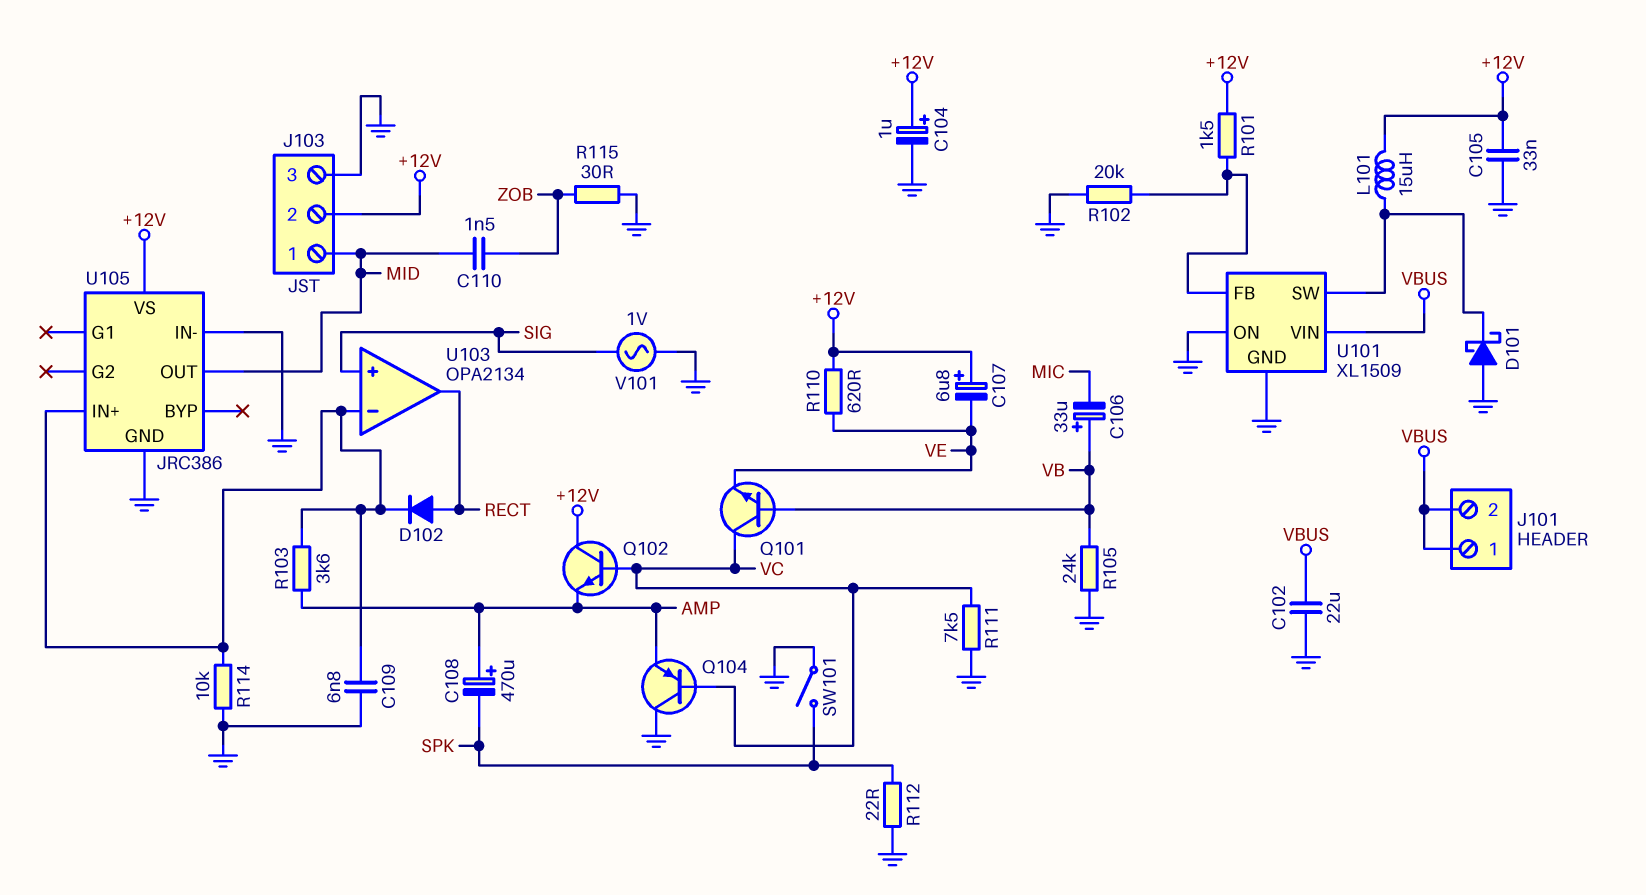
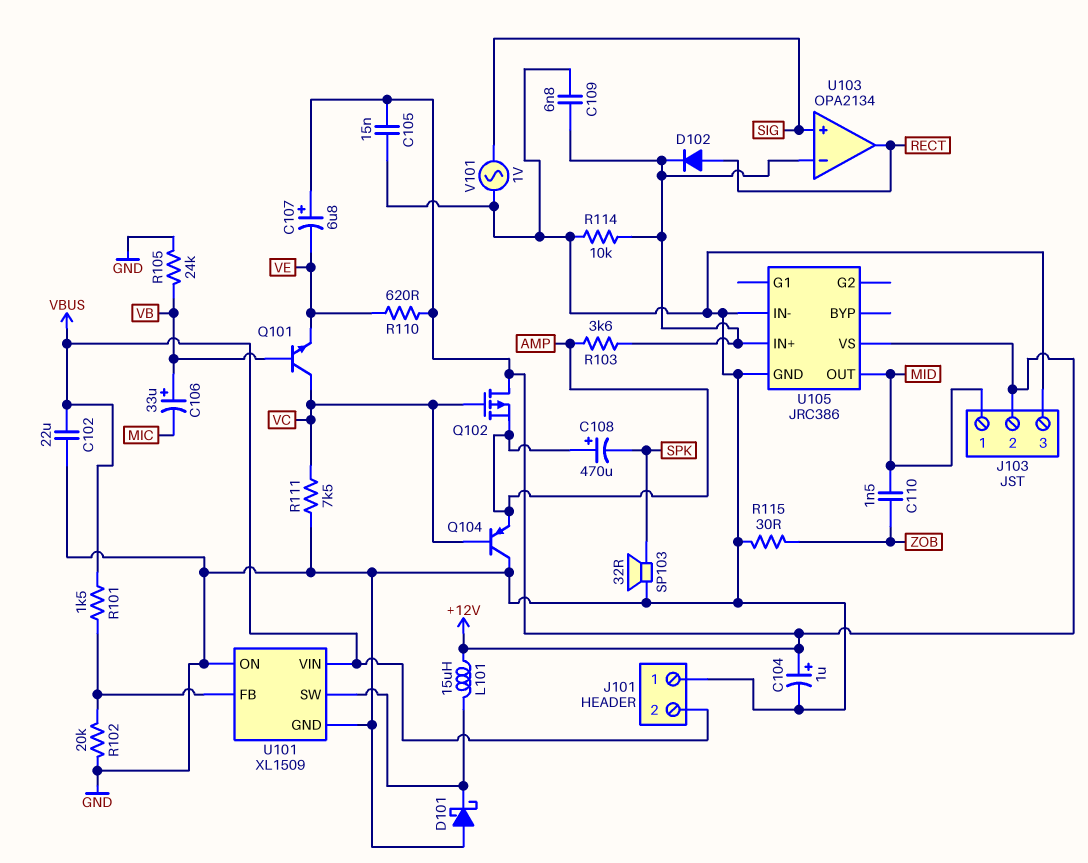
C105: 33nF (+12V, GND) -> 15nF (+12V, GND)
J101 pin 1: VBUS -> GND
Q102: NPN (B VC, C +12V, E AMP) -> PMOS (G VC, D +12V, S AMP)
R101: 1.5k (+12V, U101/FB) -> 1.5k (U101/FB, VBUS)
R112: 22 (GND, SPK) -> none
SP103: none -> speaker 32R (GND, SPK)
SW101: switch (GND, SPK) -> none

